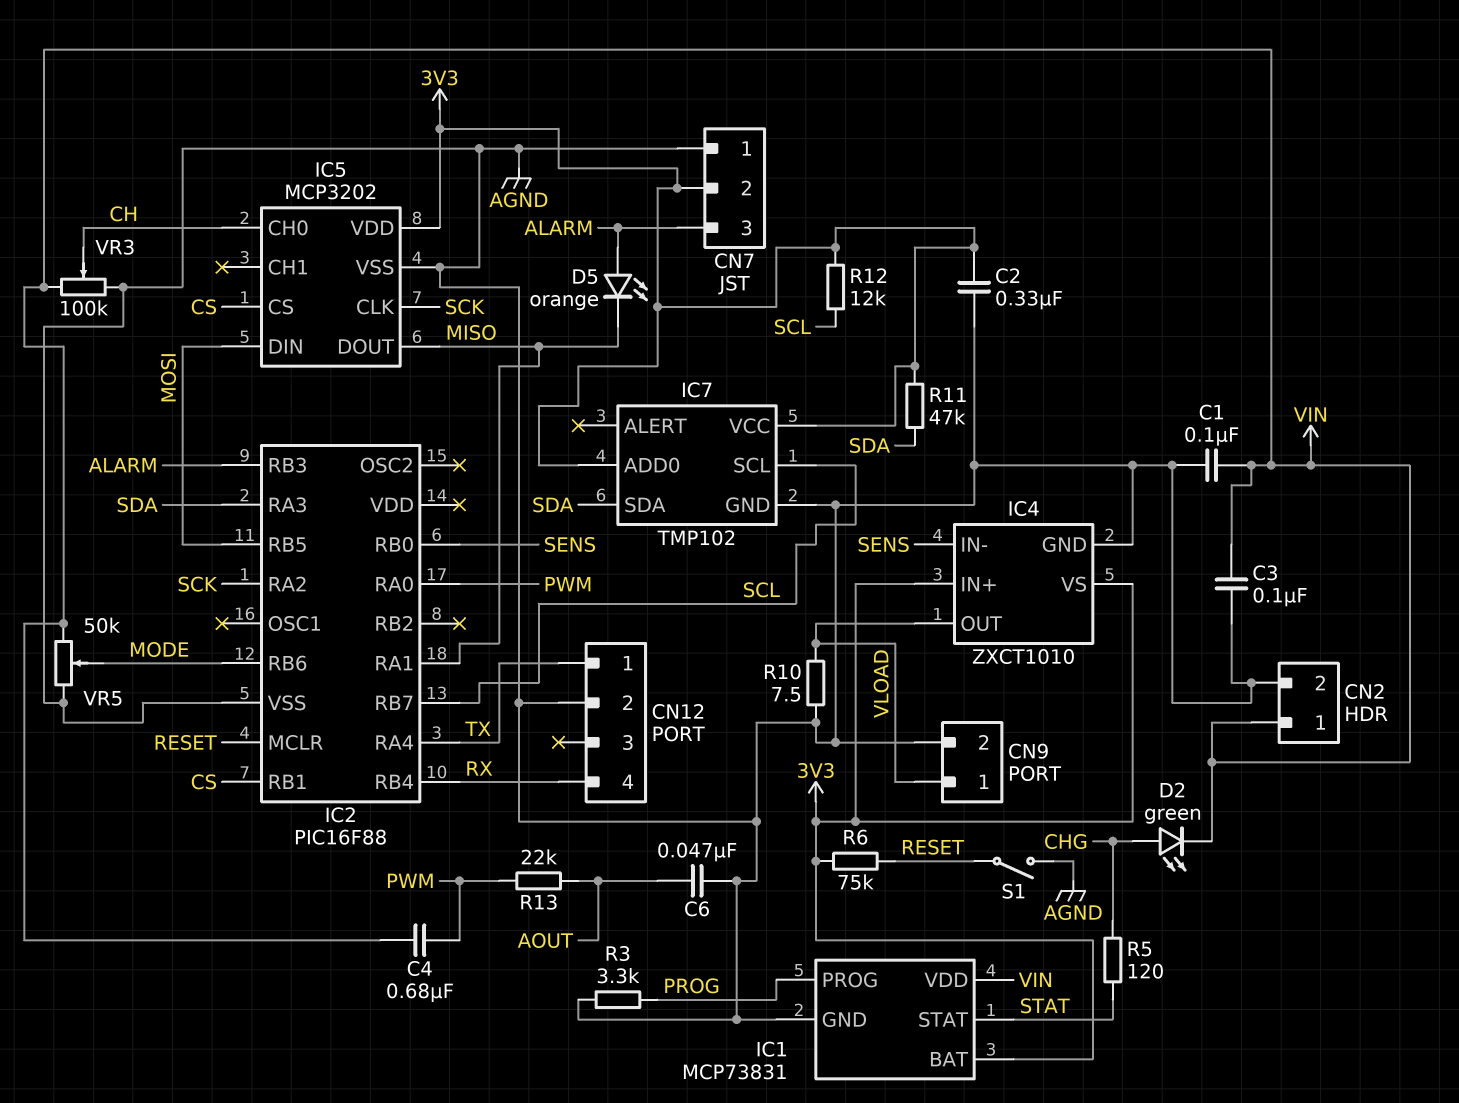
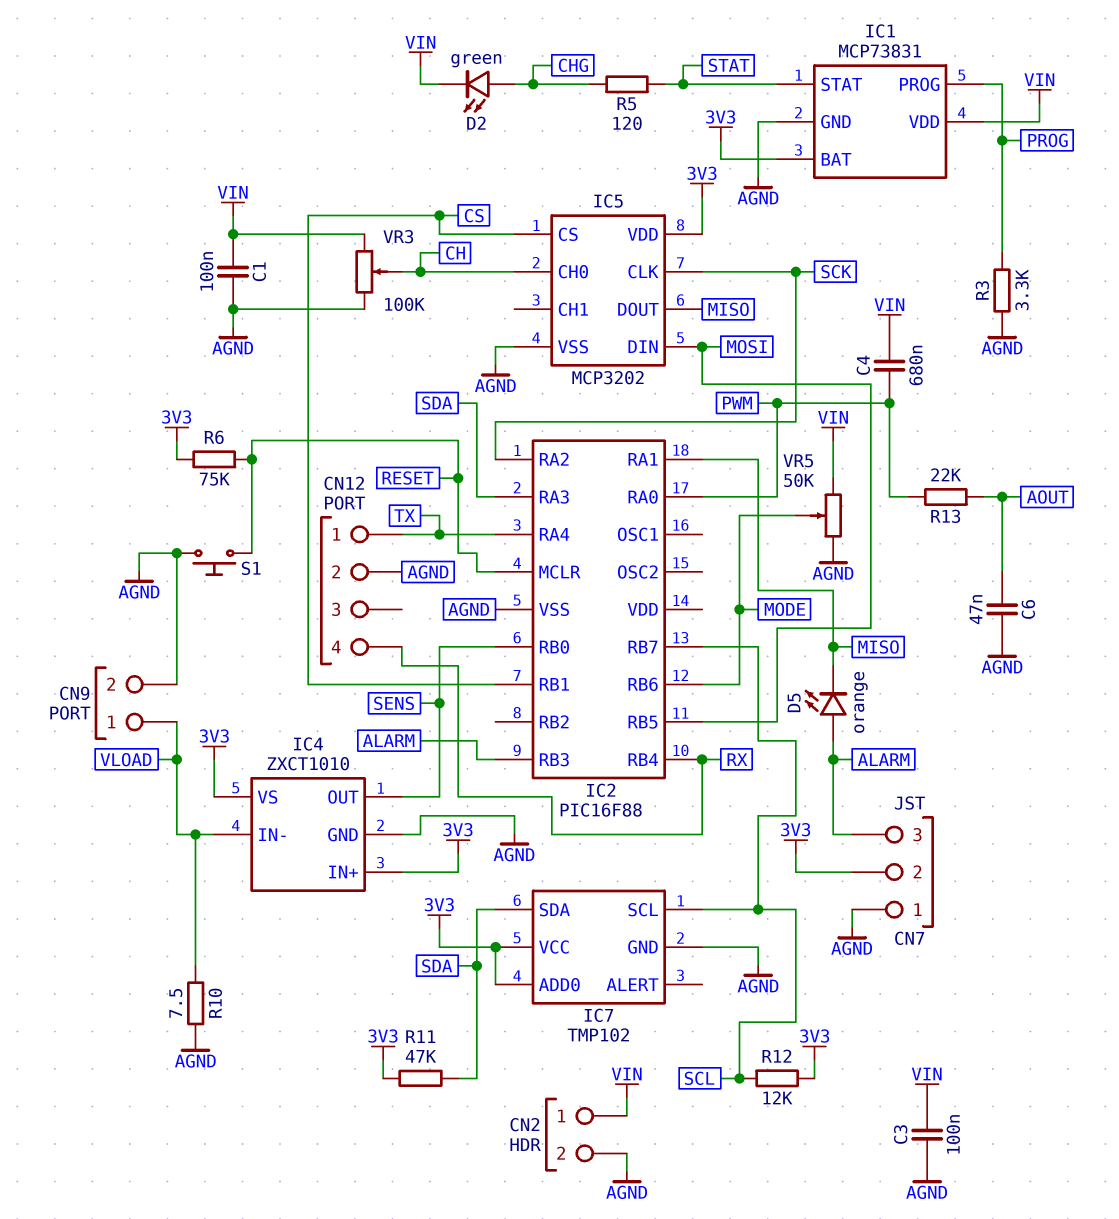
C2: 330nF (3V3, AGND) -> none
IC4 pin IN-: SENS -> VLOAD
IC4 pin OUT: VLOAD -> SENS
S1: switch (AGND, RESET) -> button (AGND, RESET)

